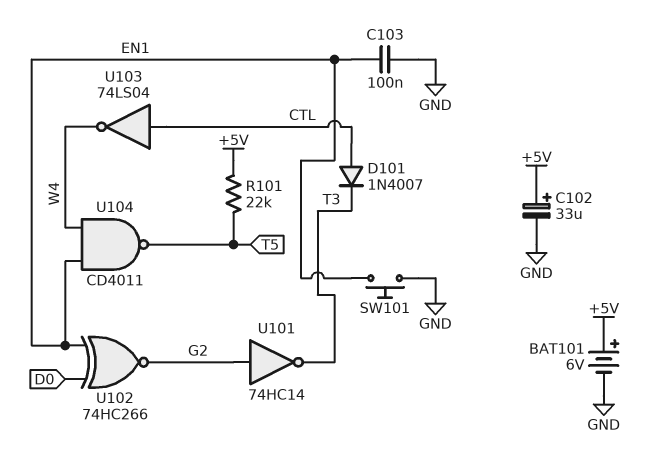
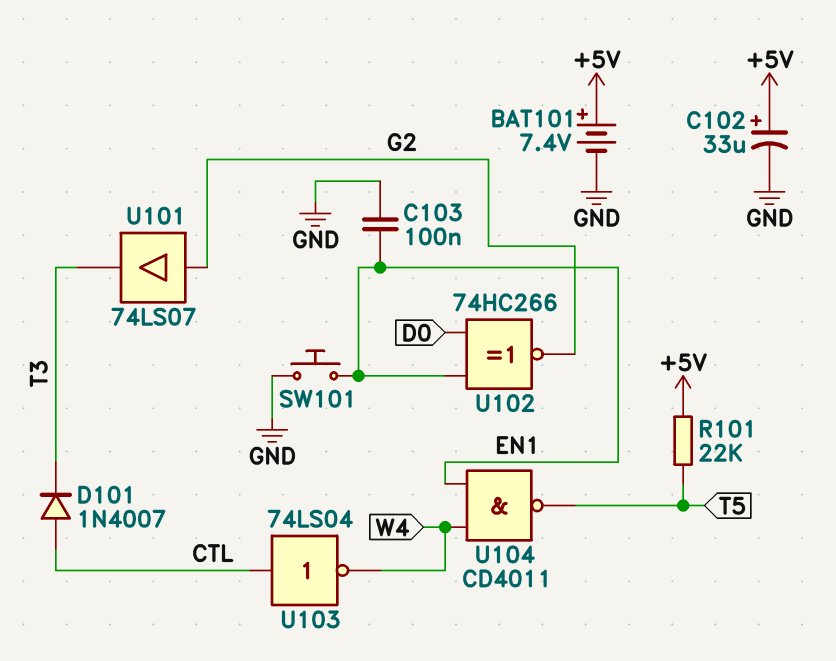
BAT101: 6V (plus +5V, minus GND) -> 7.4V (plus +5V, minus GND)
U101: NOT 74HC14 (in G2, out T3) -> buffer 74LS07 (in G2, out T3)

